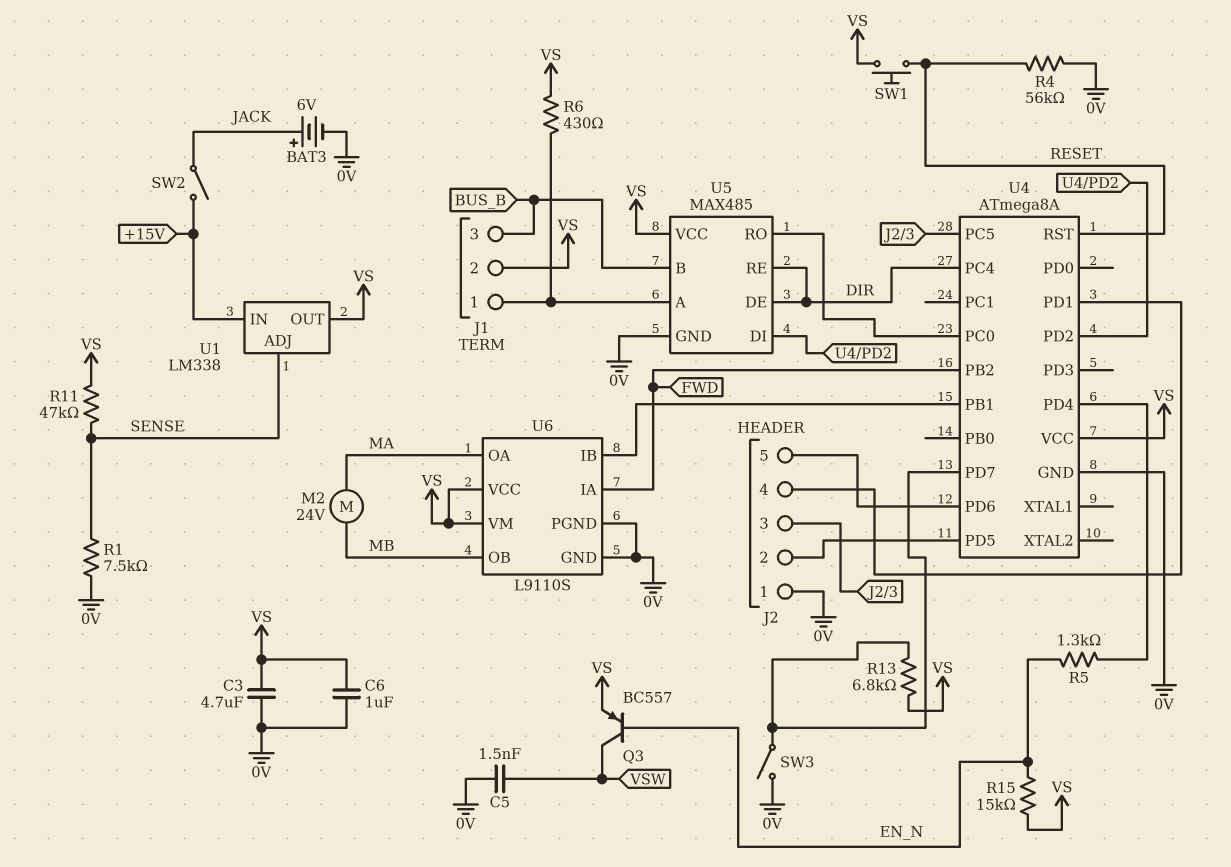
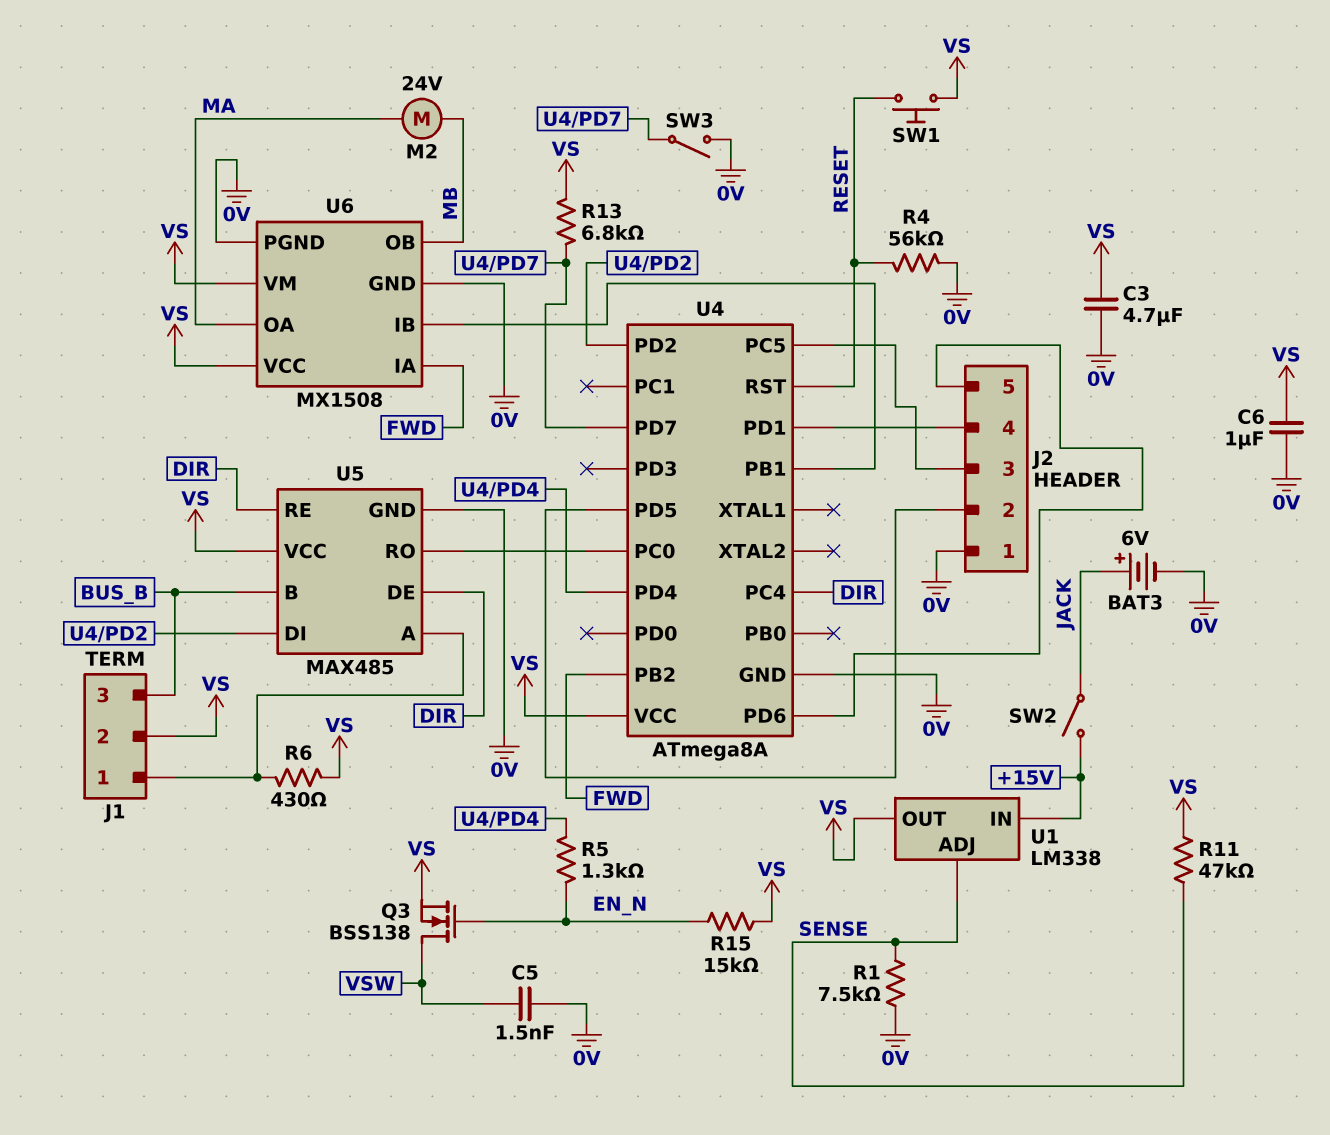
Q3: PNP BC557 (B EN_N, C VSW, E VS) -> NMOS BSS138 (G EN_N, D VSW, S VS)
U6: L9110S -> MX1508

